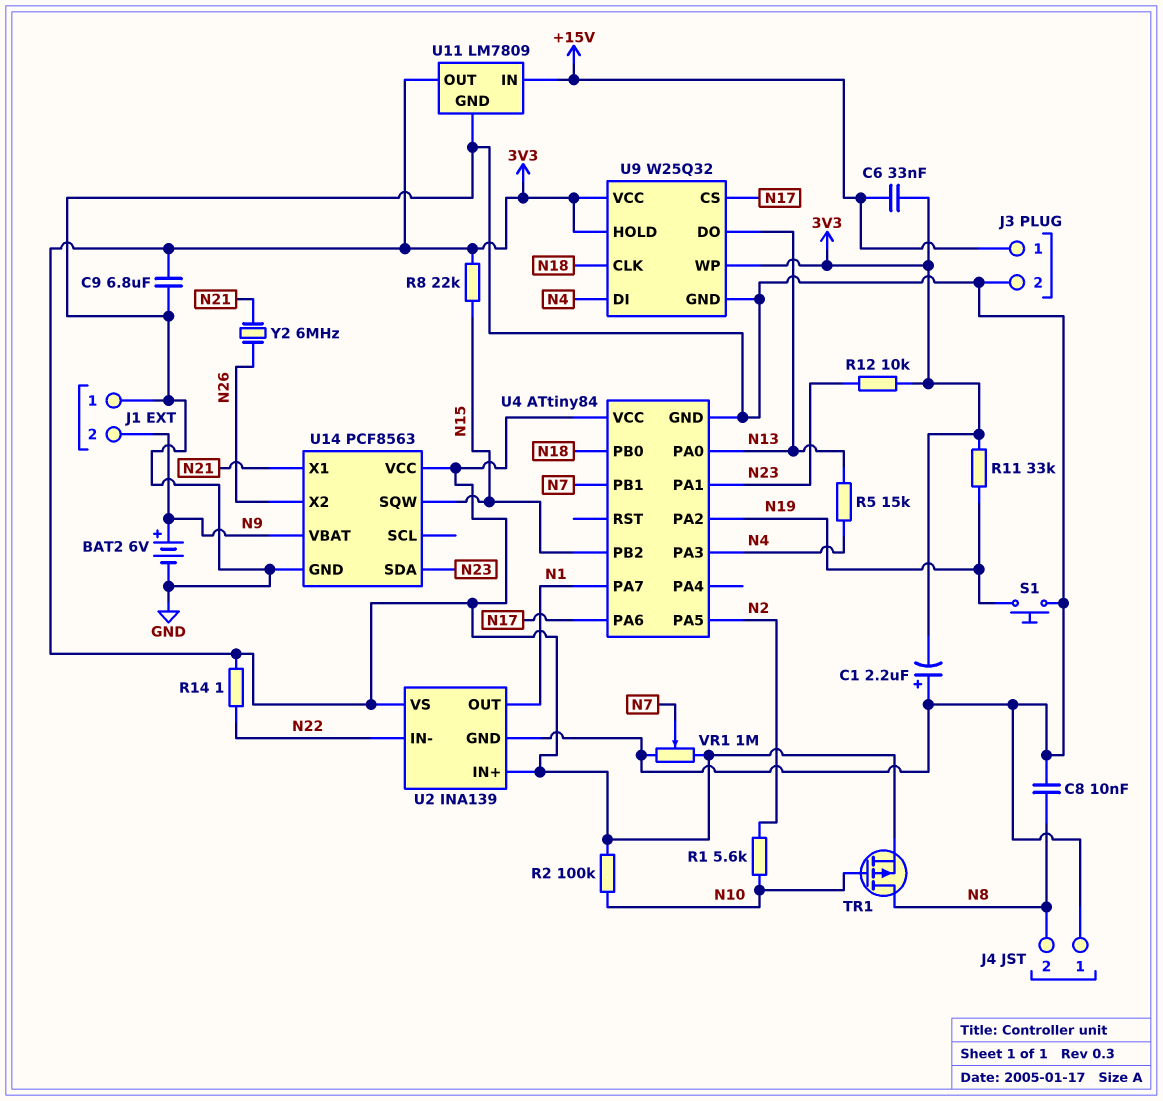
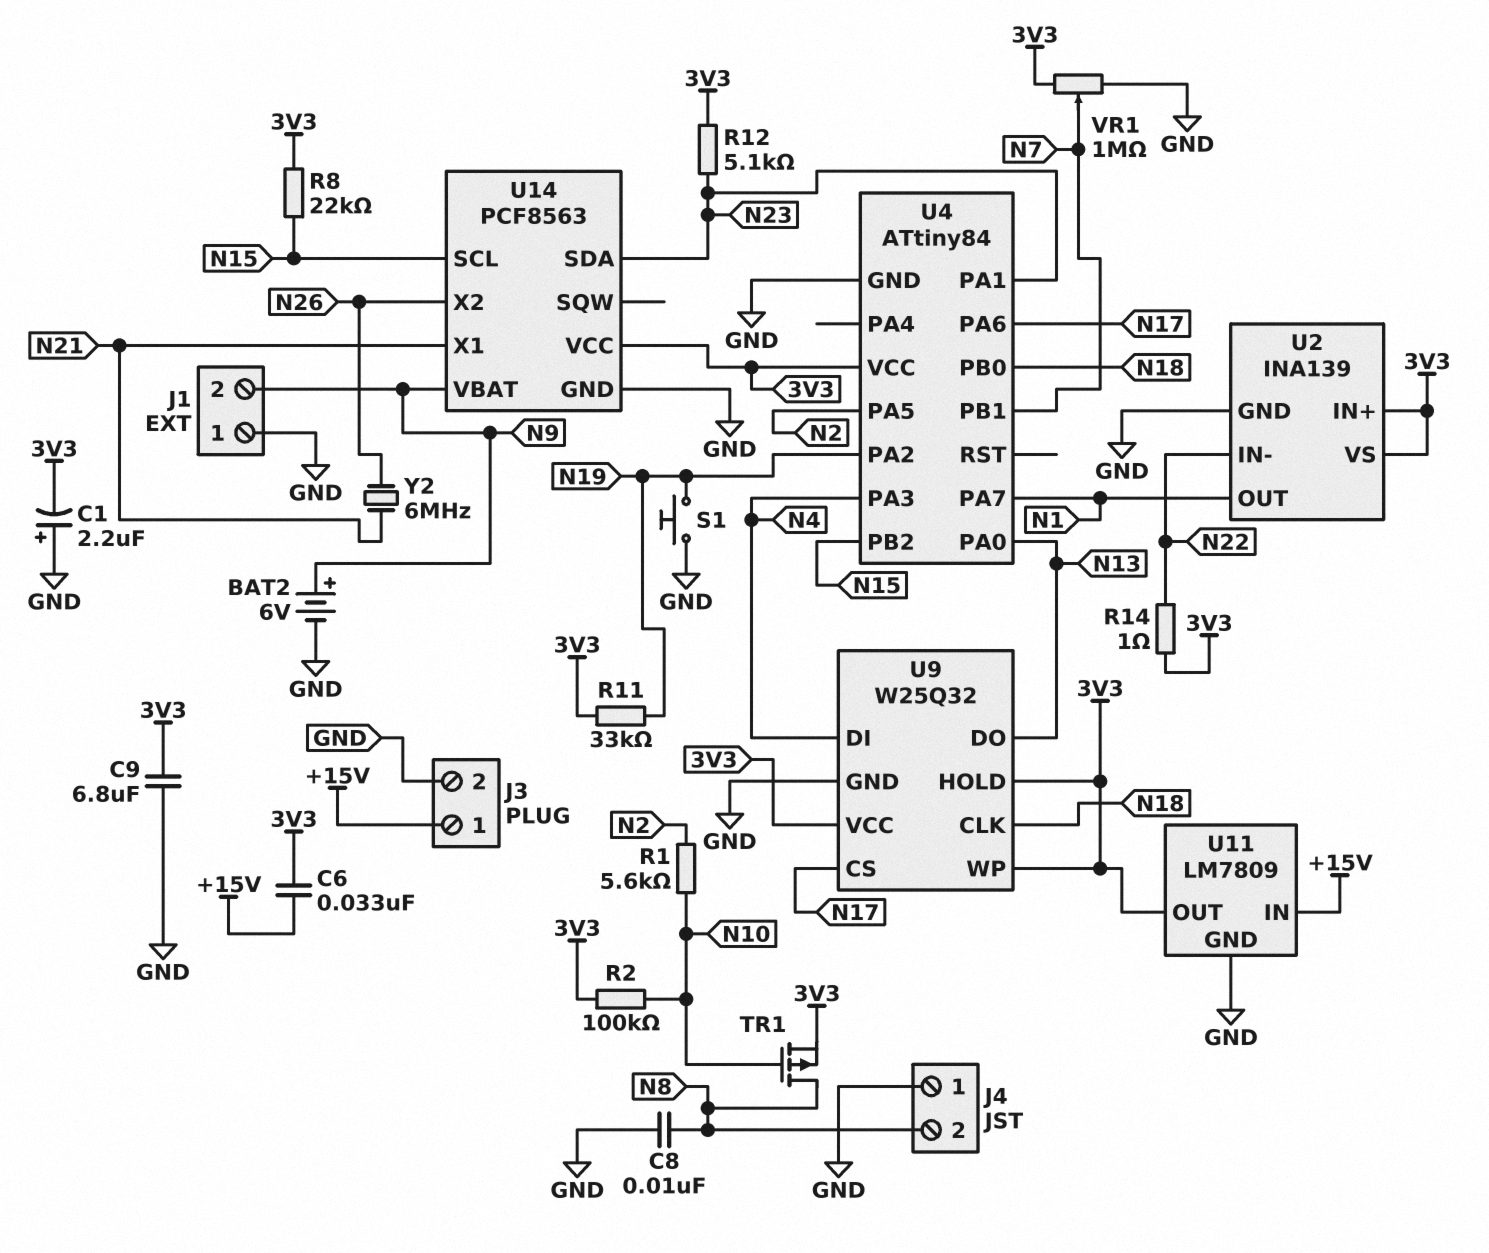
R5: 15k (N4, N13) -> none
R12: 10k (3V3, N23) -> 5.1k (3V3, N23)
U14 pin SCL: none -> N15
U14 pin SQW: N15 -> none

